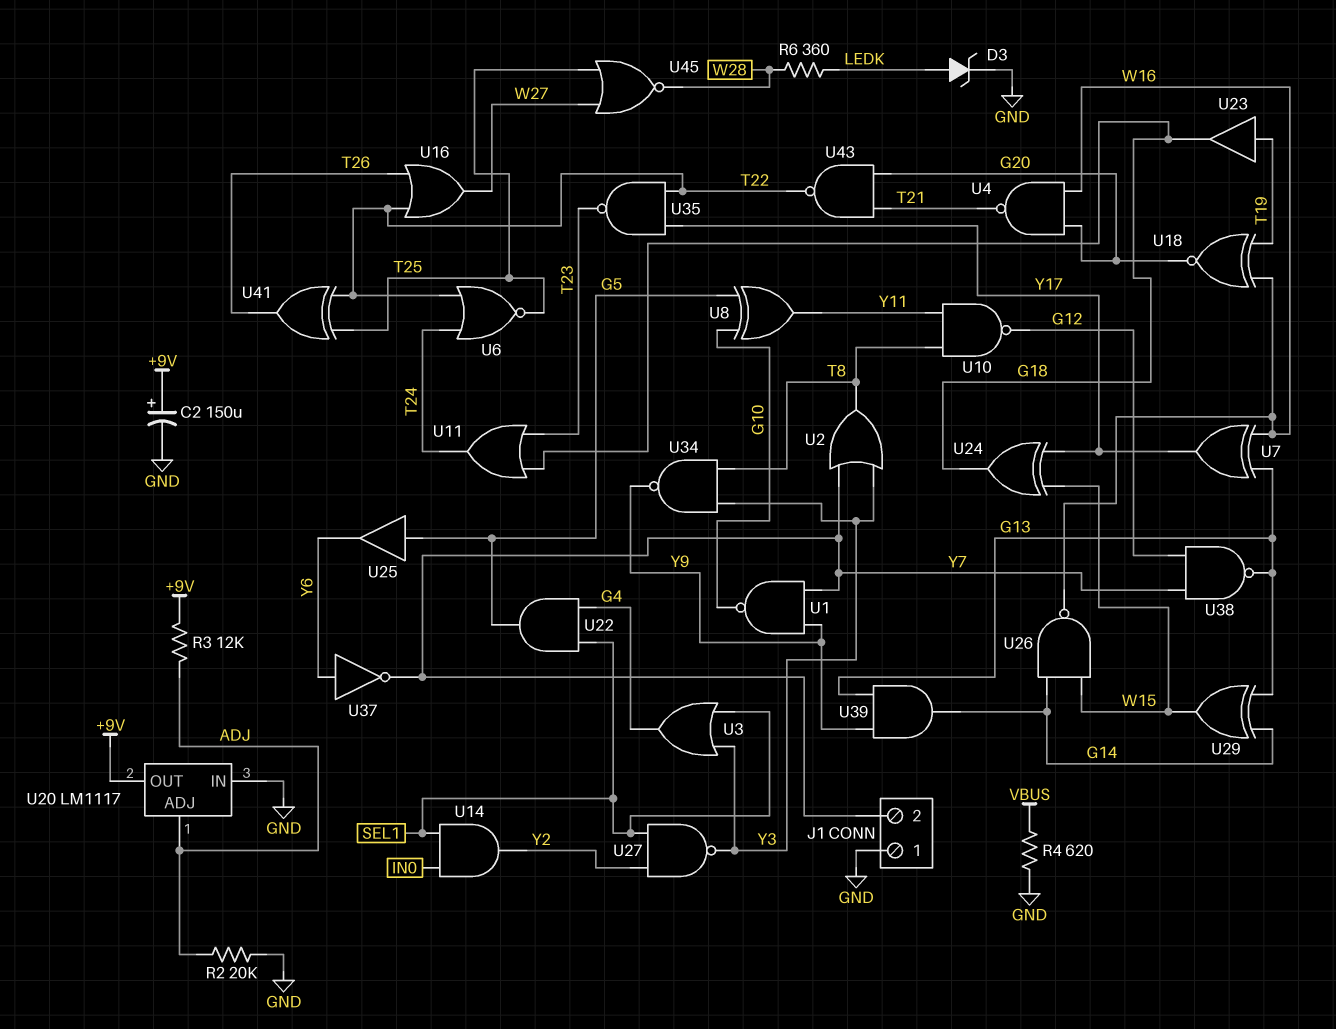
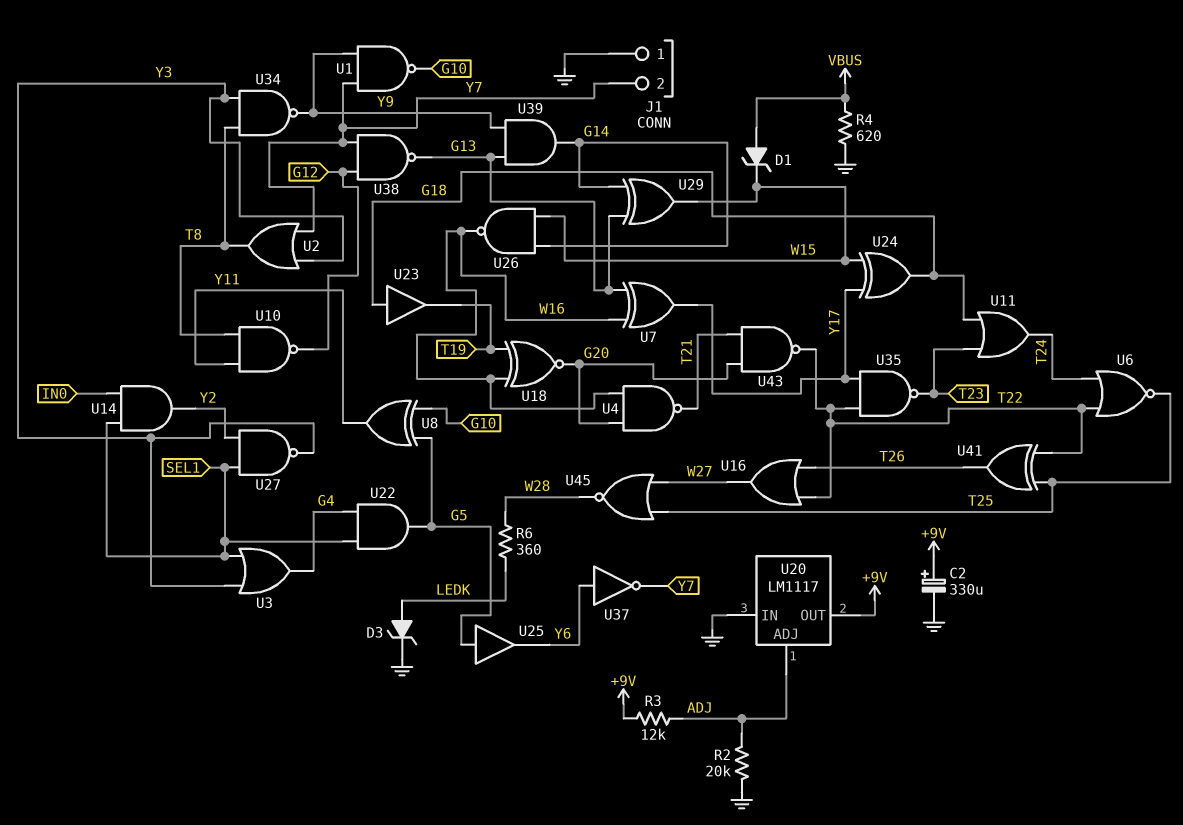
C2: 150uF (plus +9V, minus GND) -> 330uF (plus +9V, minus GND)
D1: none -> zener (A VBUS, K W15)
U23: buffer (in T19, out G18) -> buffer (in G18, out T19)

